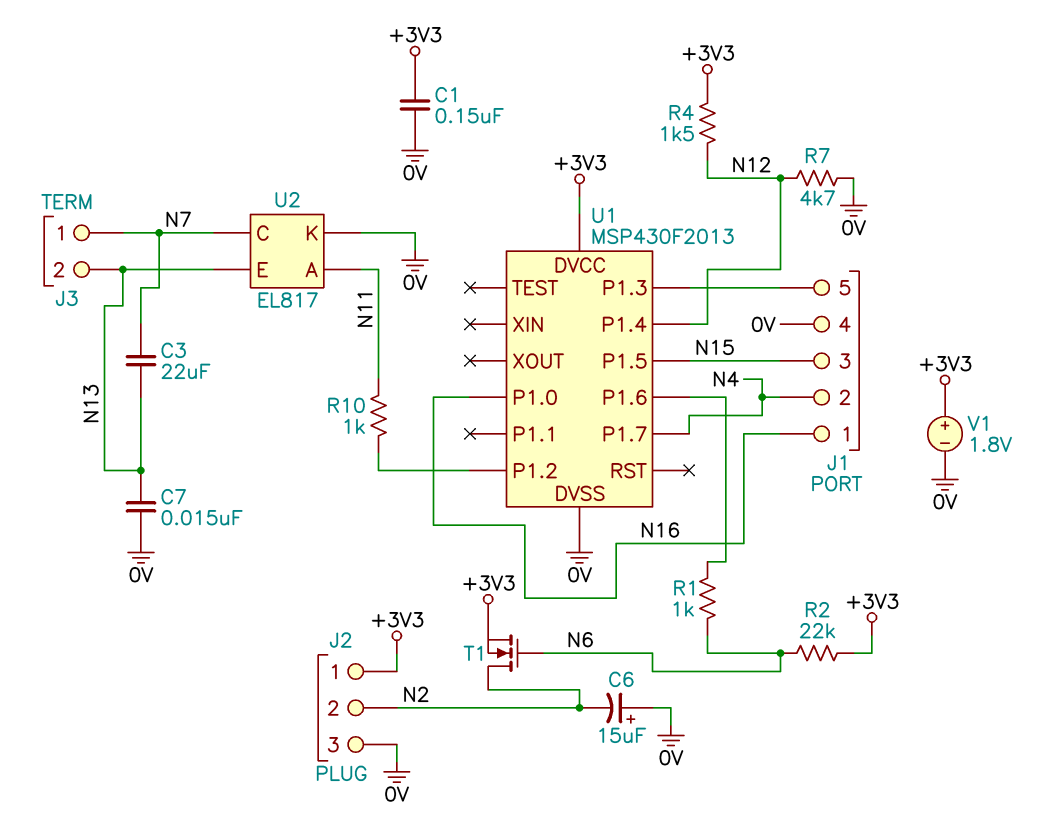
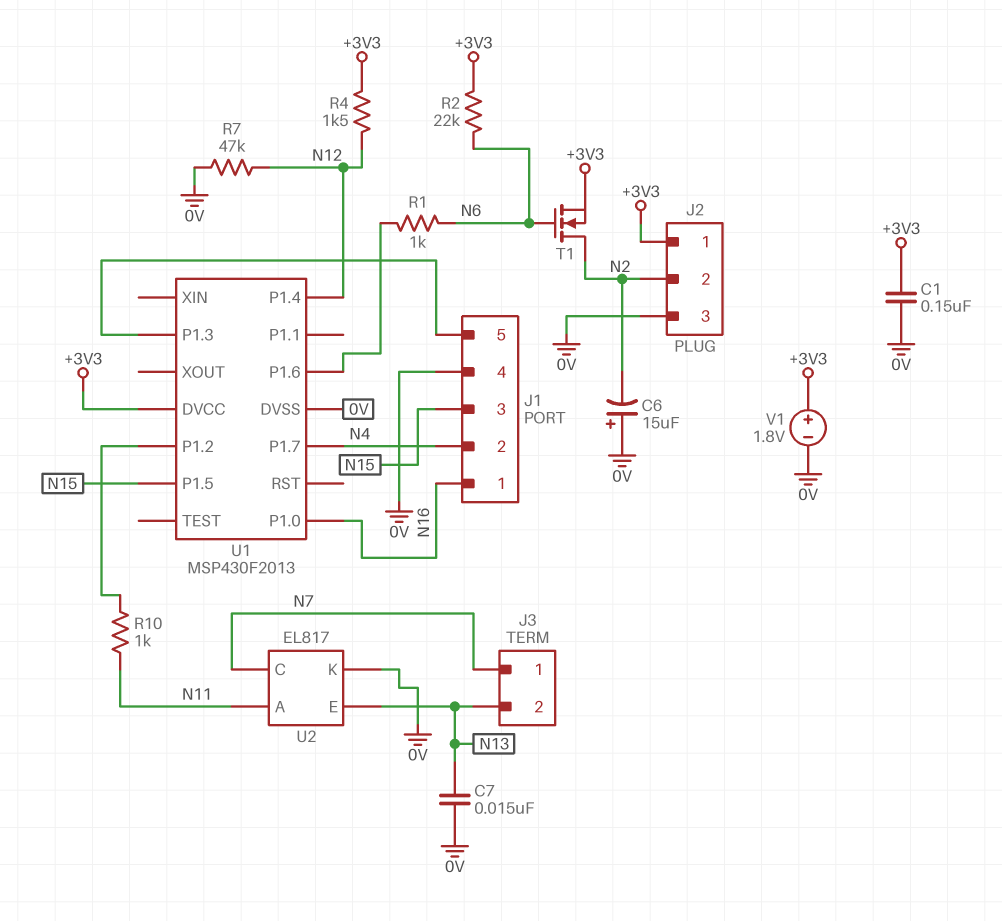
C3: 22uF (N7, N13) -> none
R7: 4.7k (0V, N12) -> 47k (0V, N12)

